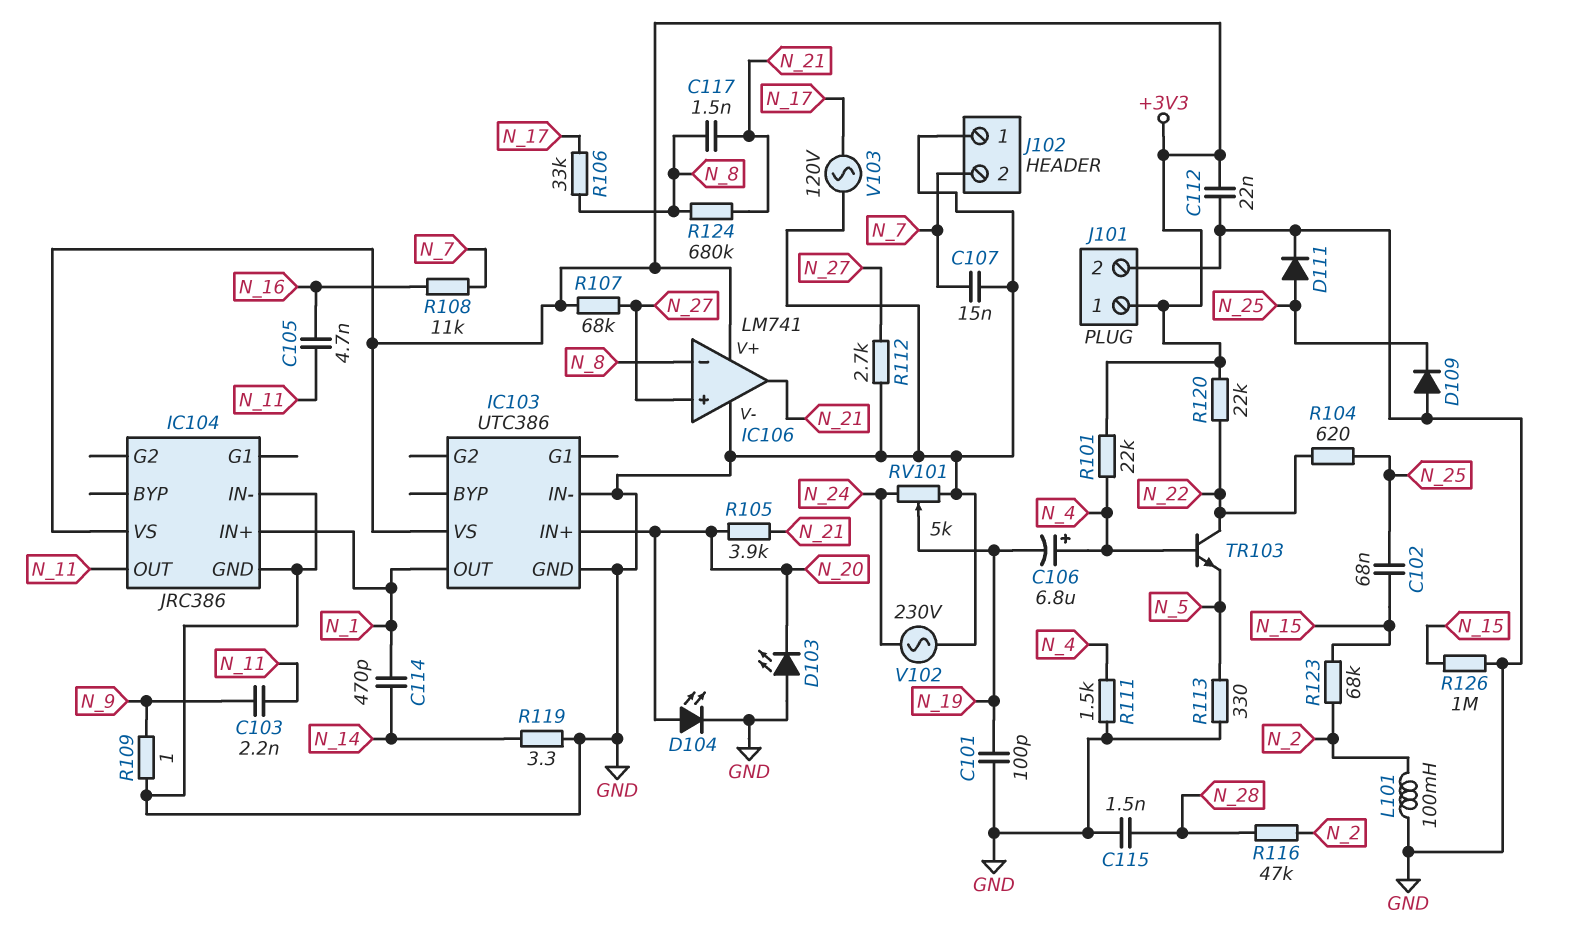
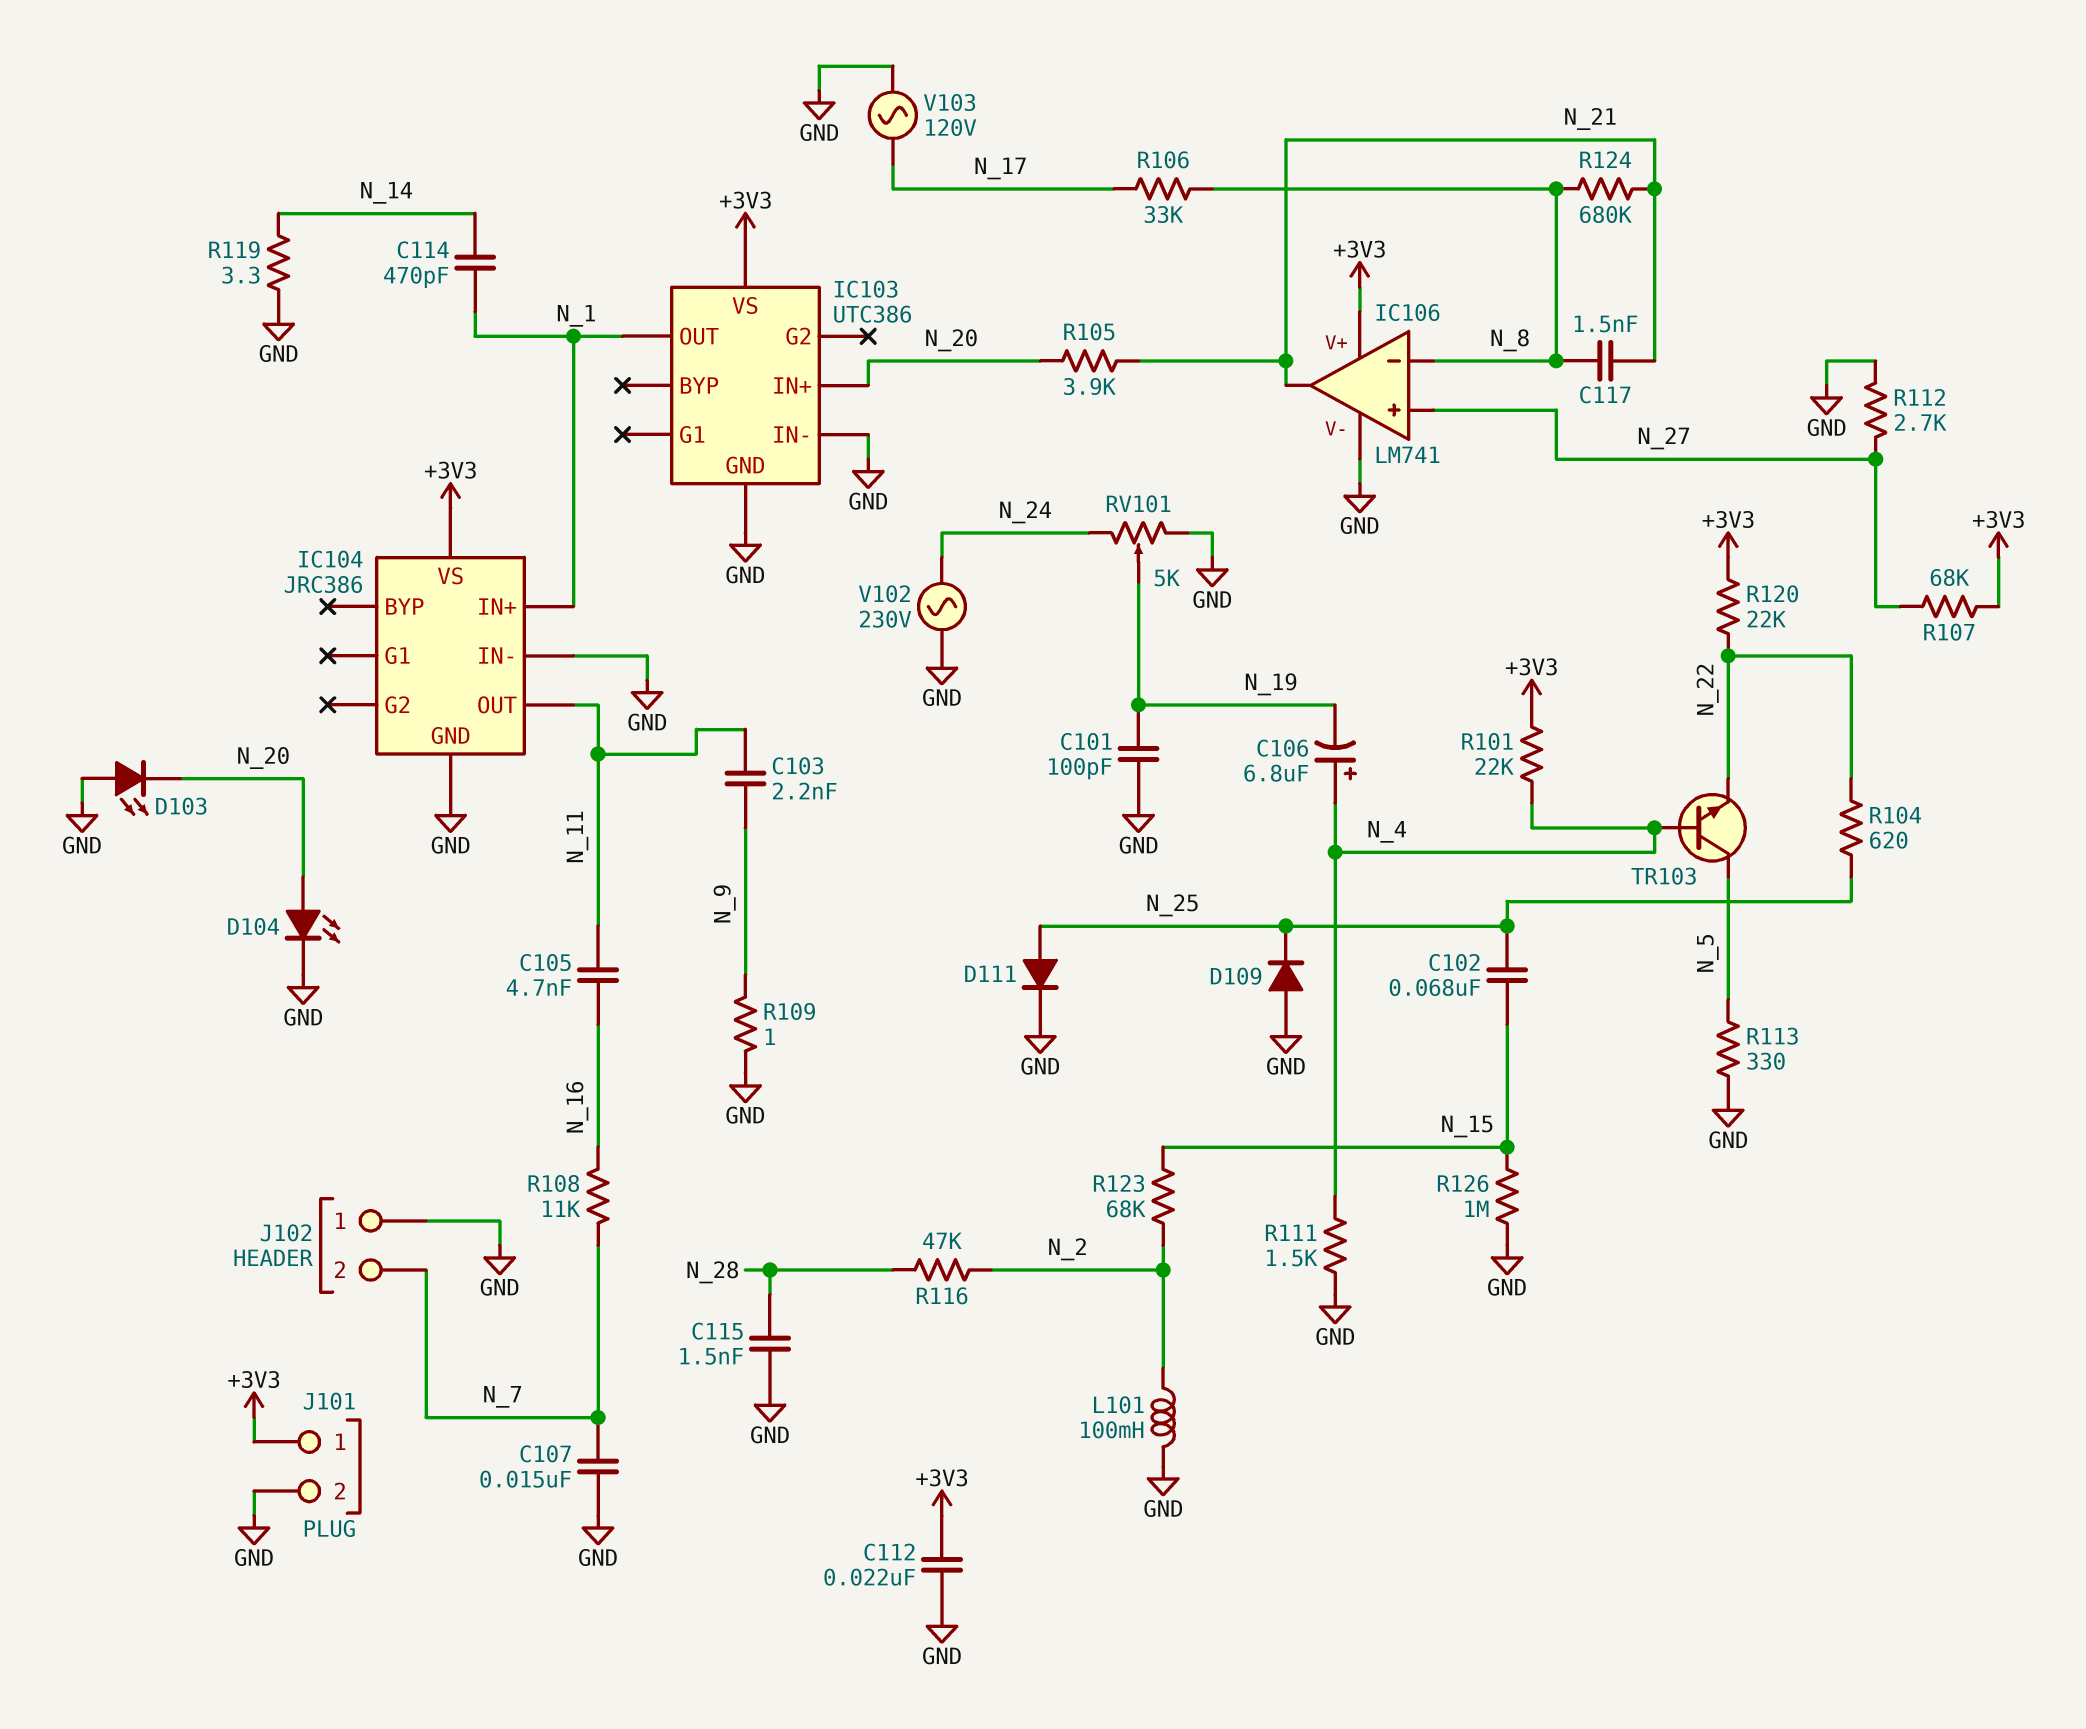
TR103: NPN (B N_4, C N_22, E N_5) -> NPN (B N_4, C N_5, E N_22)

